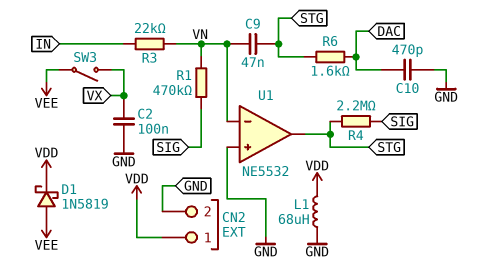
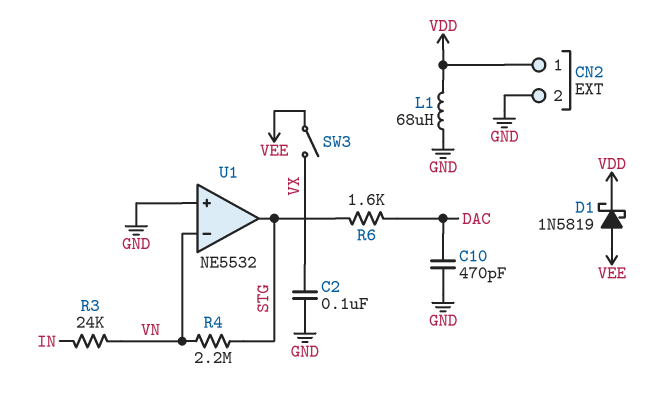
C9: 47nF (STG, VN) -> none
R1: 470k (SIG, VN) -> none
R3: 22k (IN, VN) -> 24k (IN, VN)
R4: 2.2M (SIG, STG) -> 2.2M (STG, VN)

